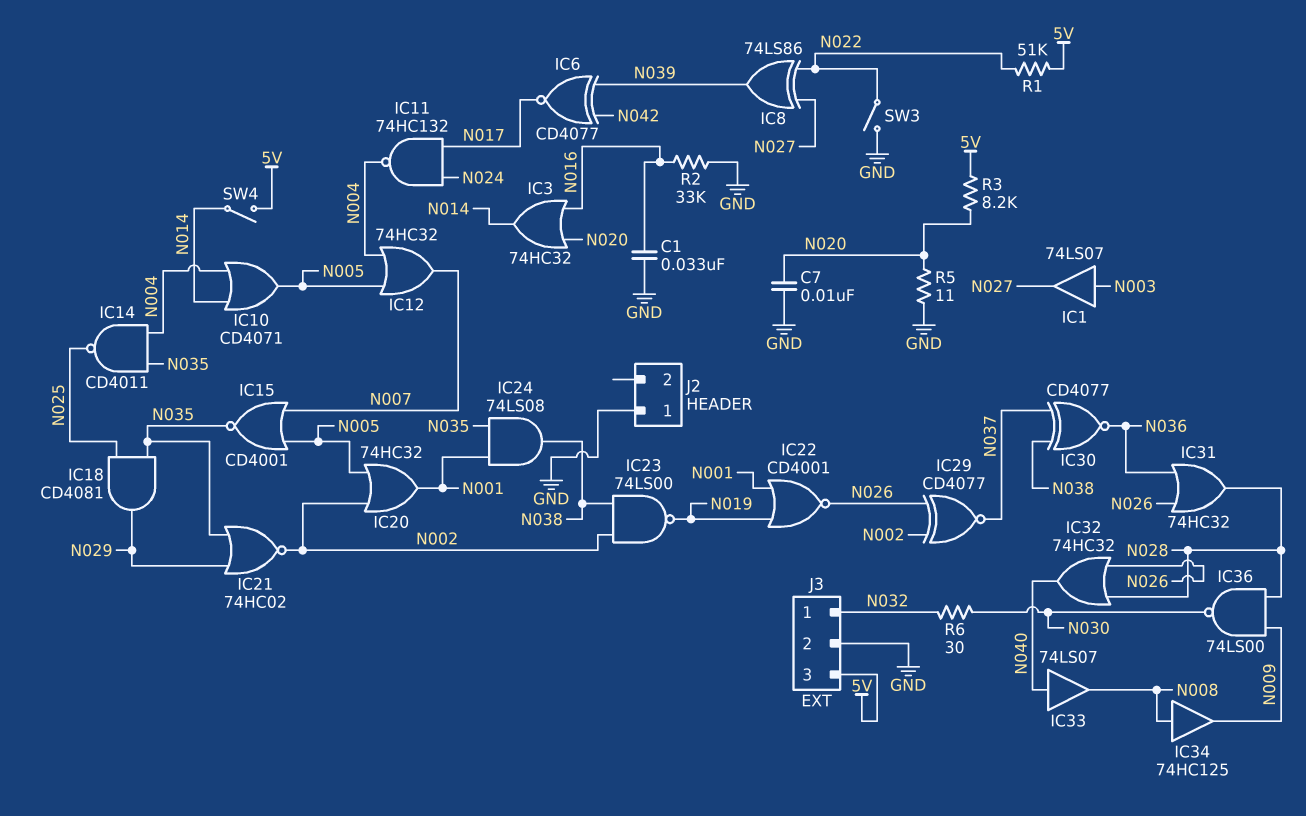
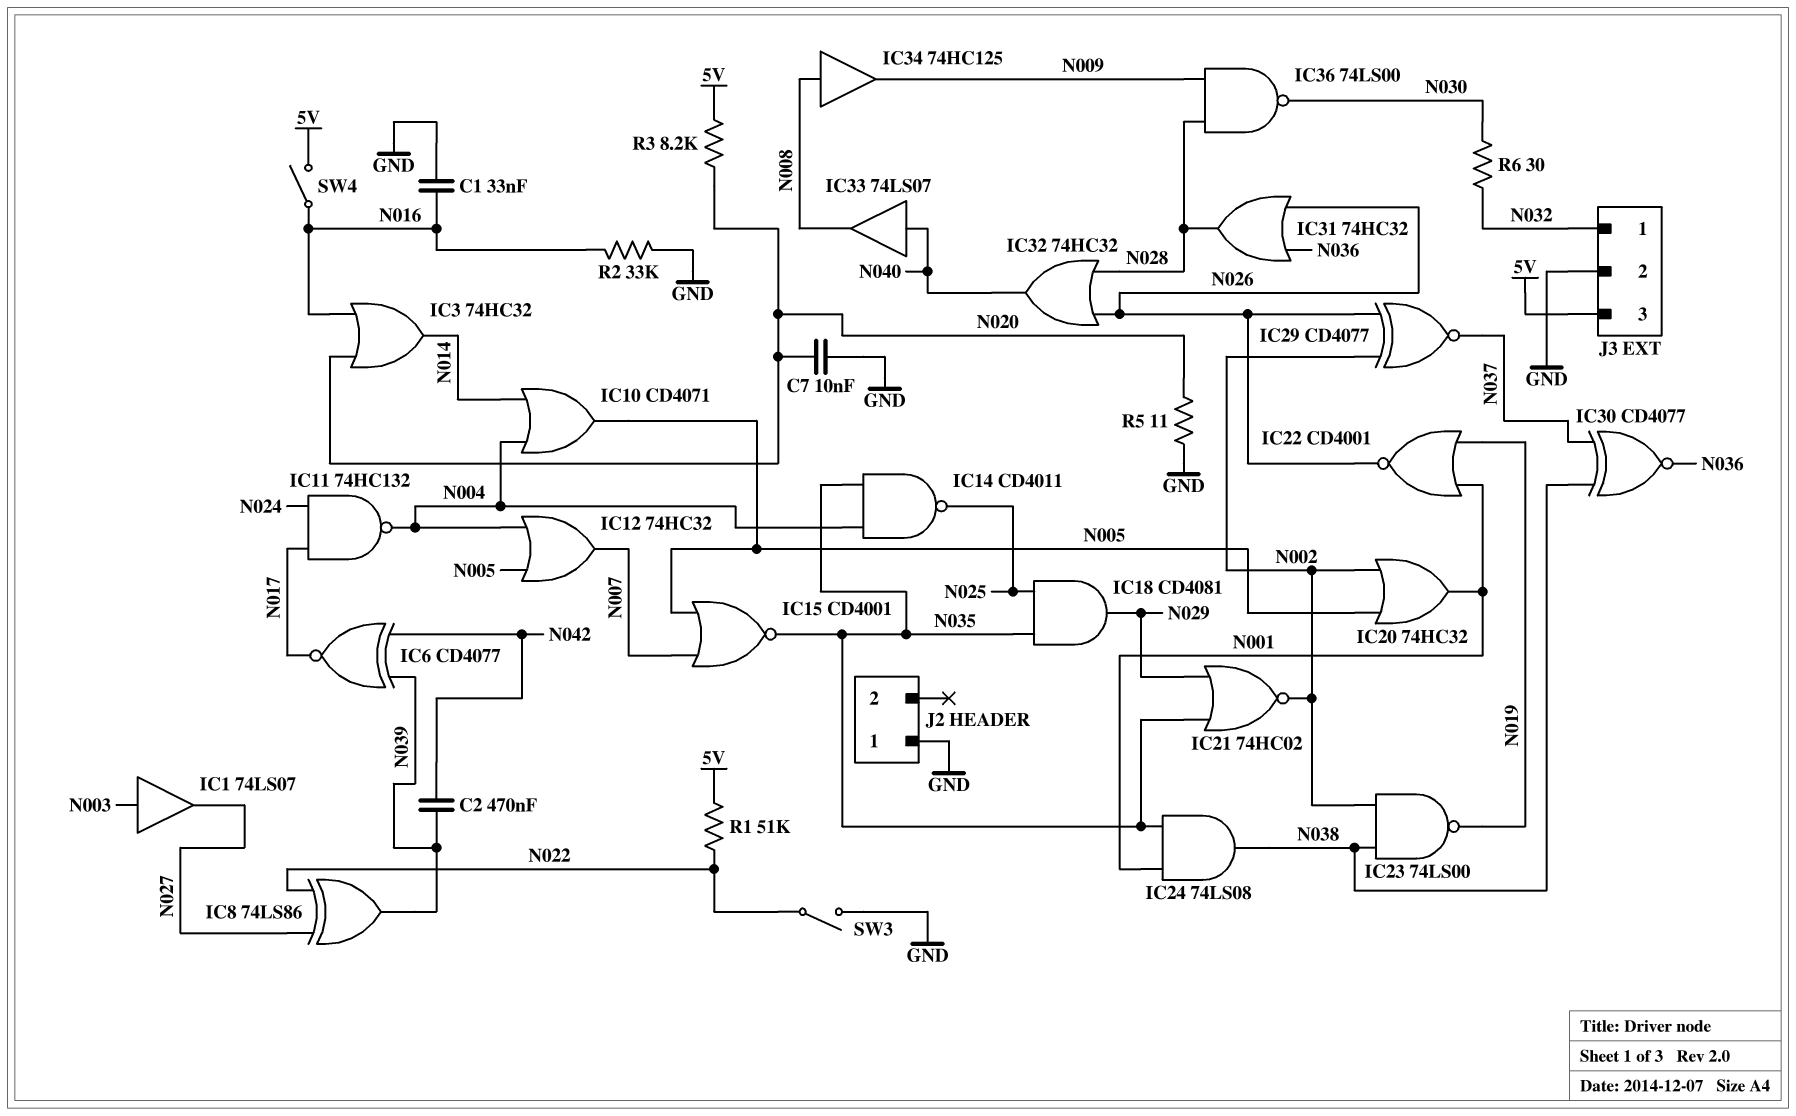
C2: none -> 470nF (N039, N042)
SW4: switch (5V, N014) -> switch (5V, N016)

